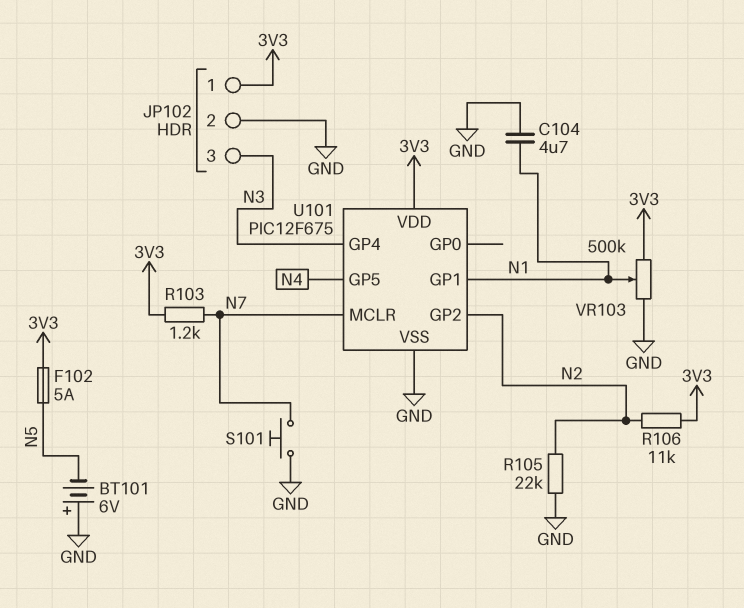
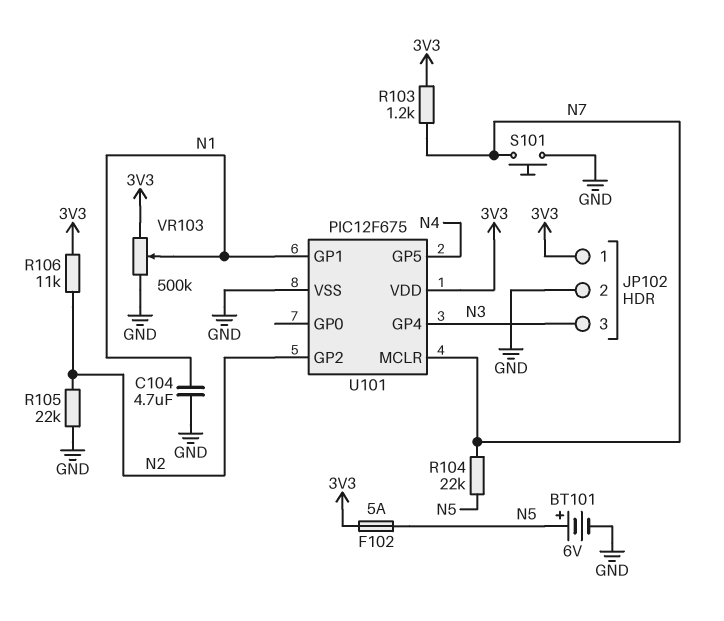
BT101: 6V (plus GND, minus N5) -> 6V (plus N5, minus GND)
R104: none -> 22k (N5, N7)

